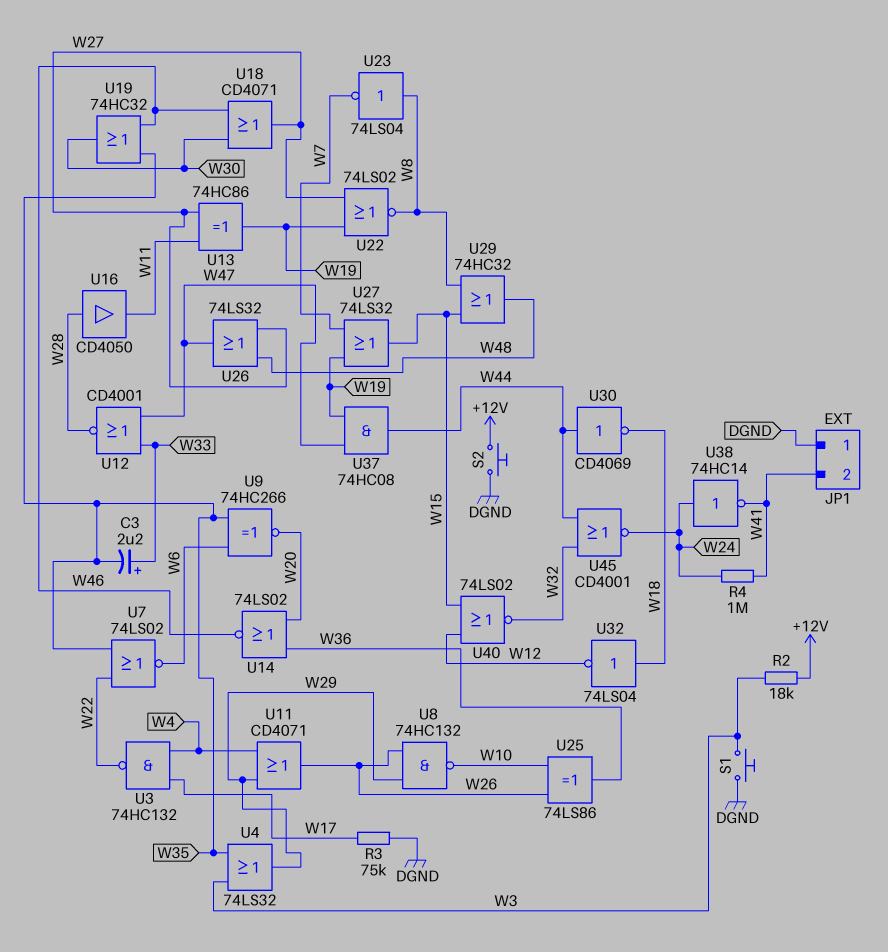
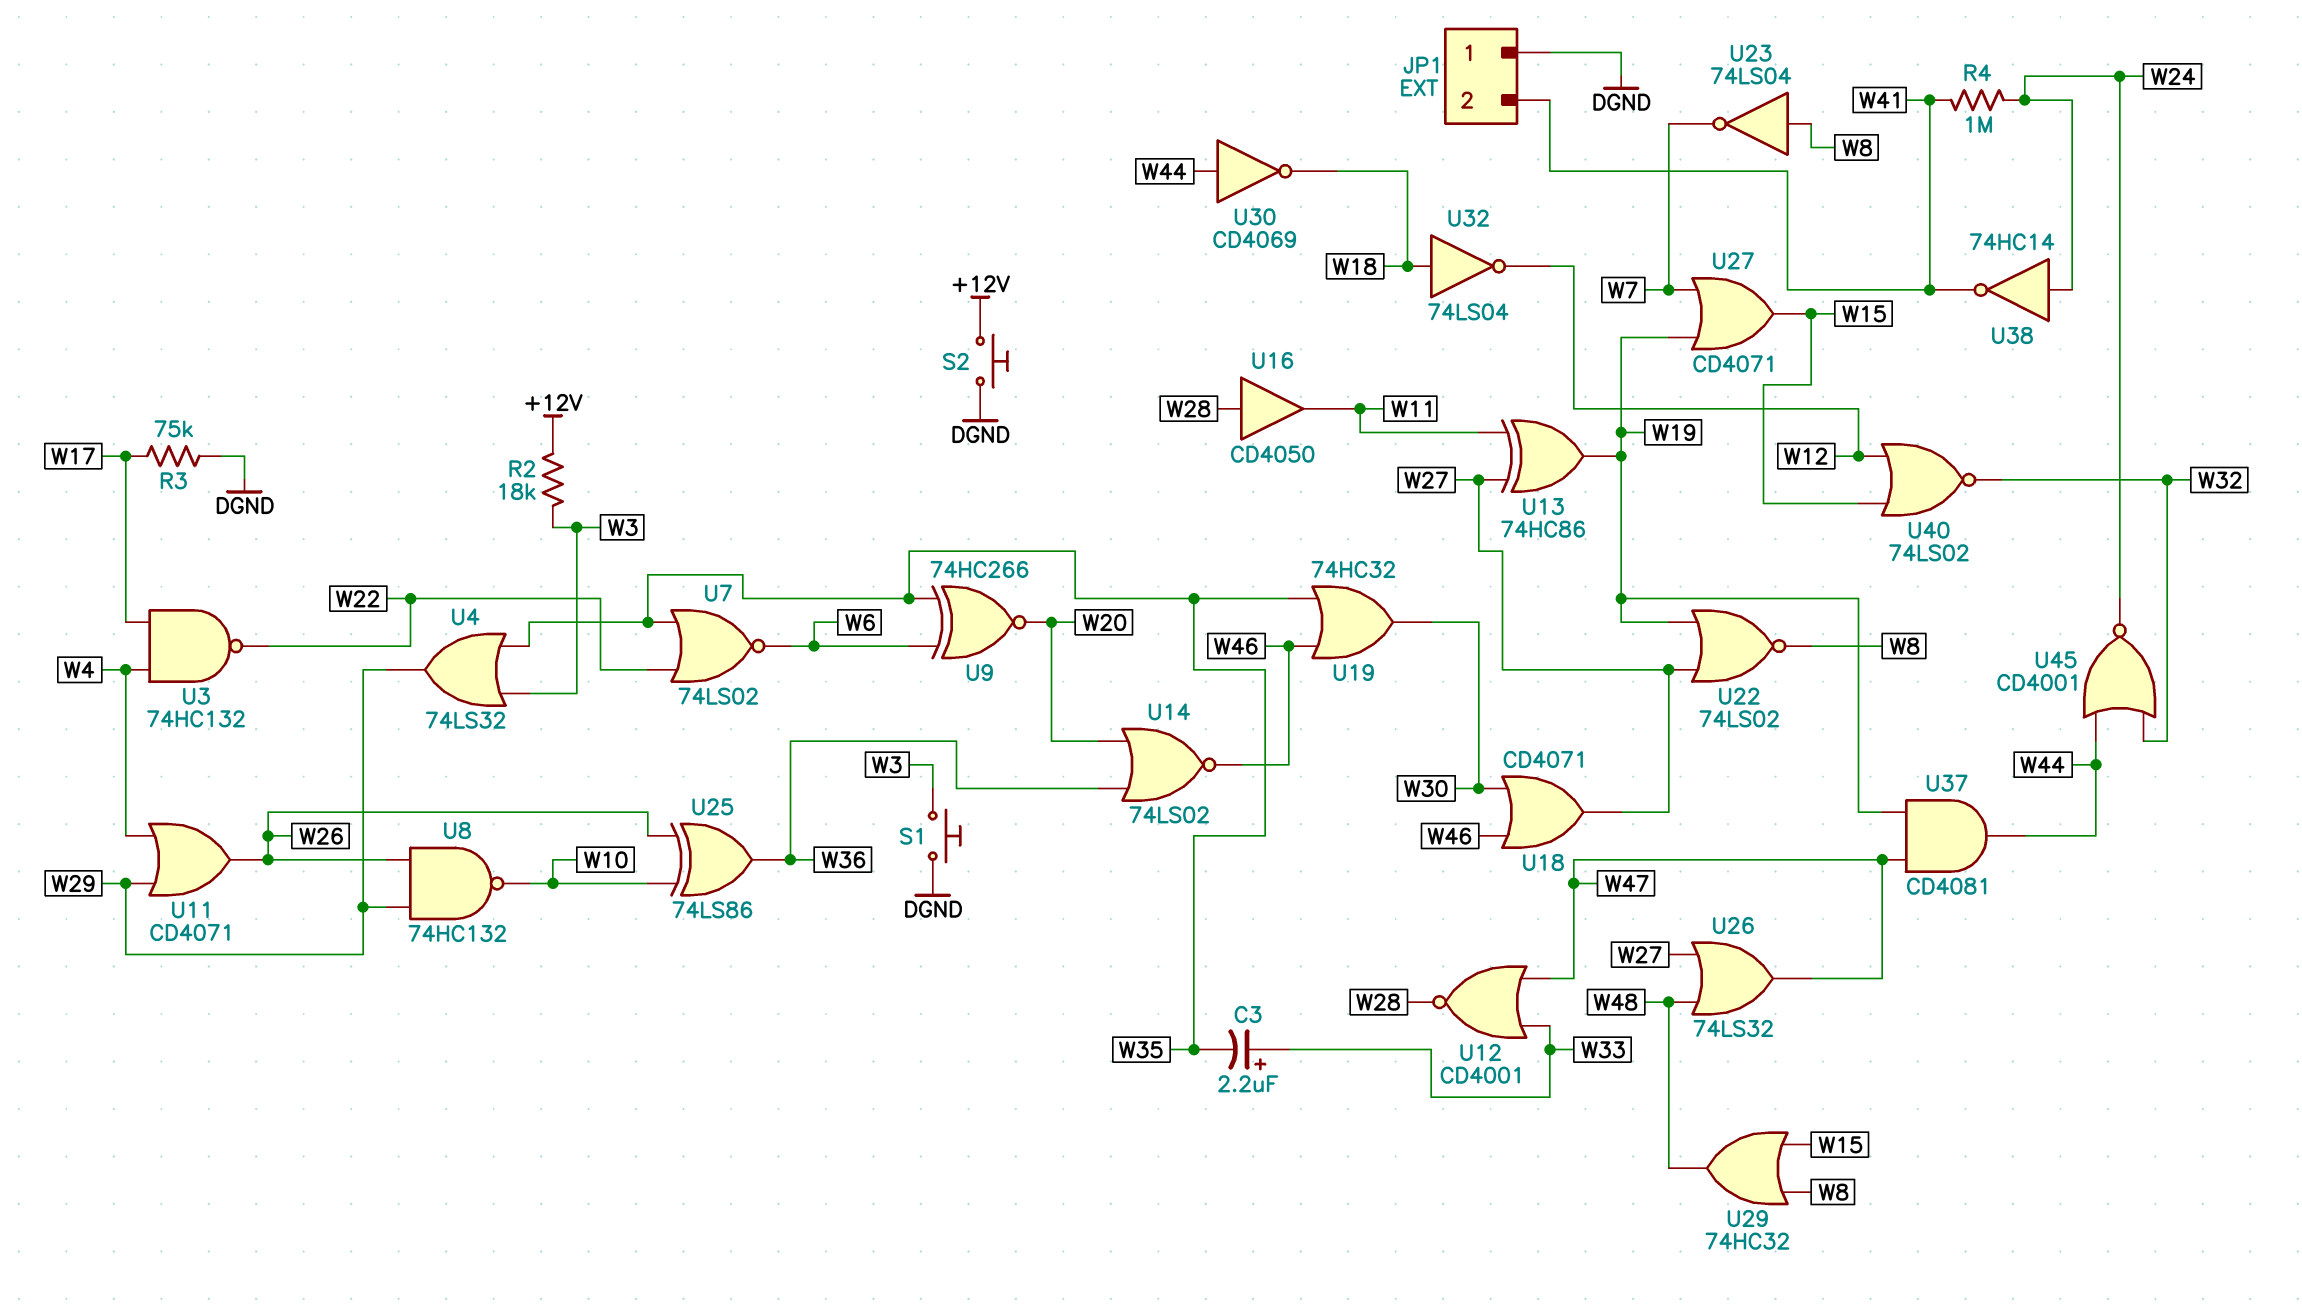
U27: OR 74LS32 (in W7, in W19, out W15) -> OR CD4071 (in W7, in W19, out W15)
U37: AND 74HC08 (in W19, in W47, out W44) -> AND CD4081 (in W19, in W47, out W44)

